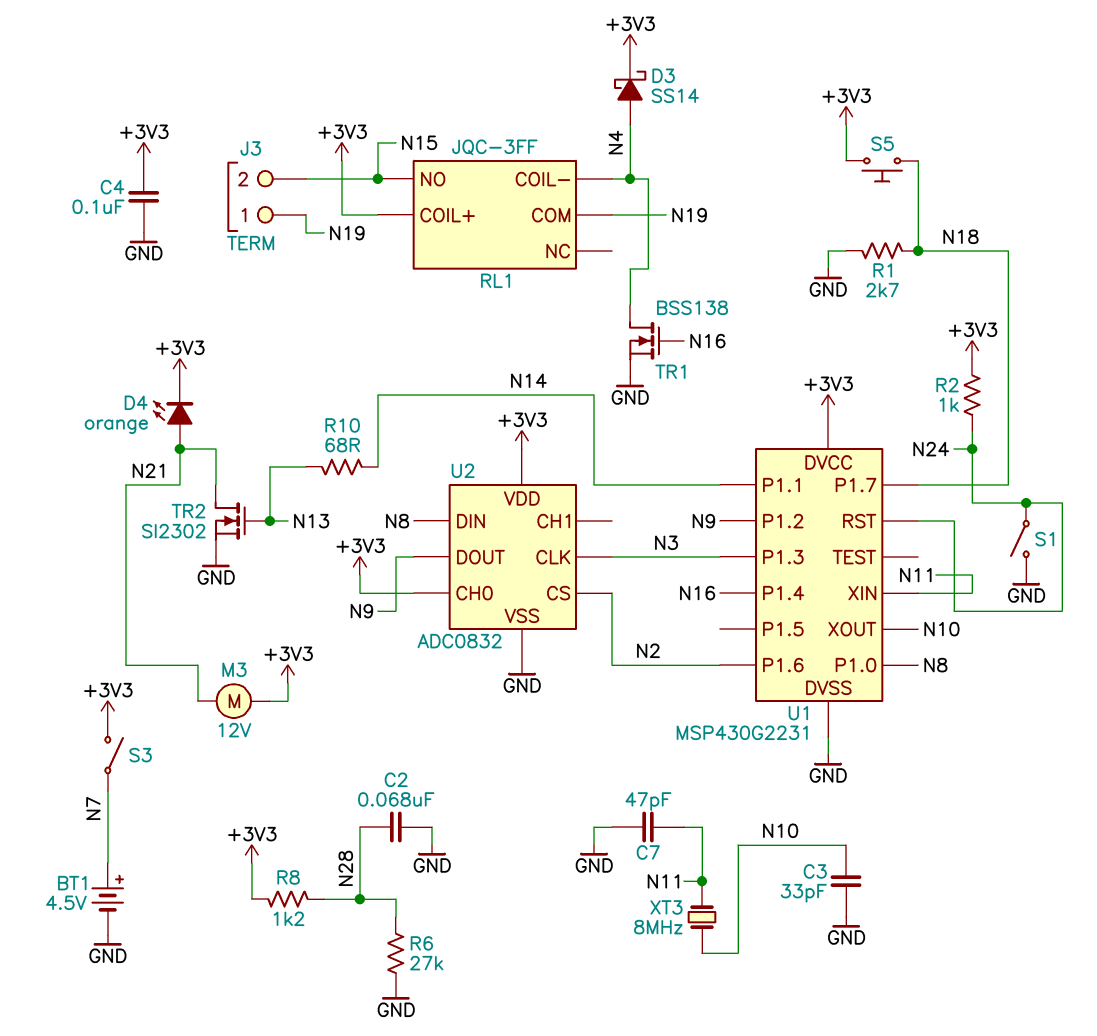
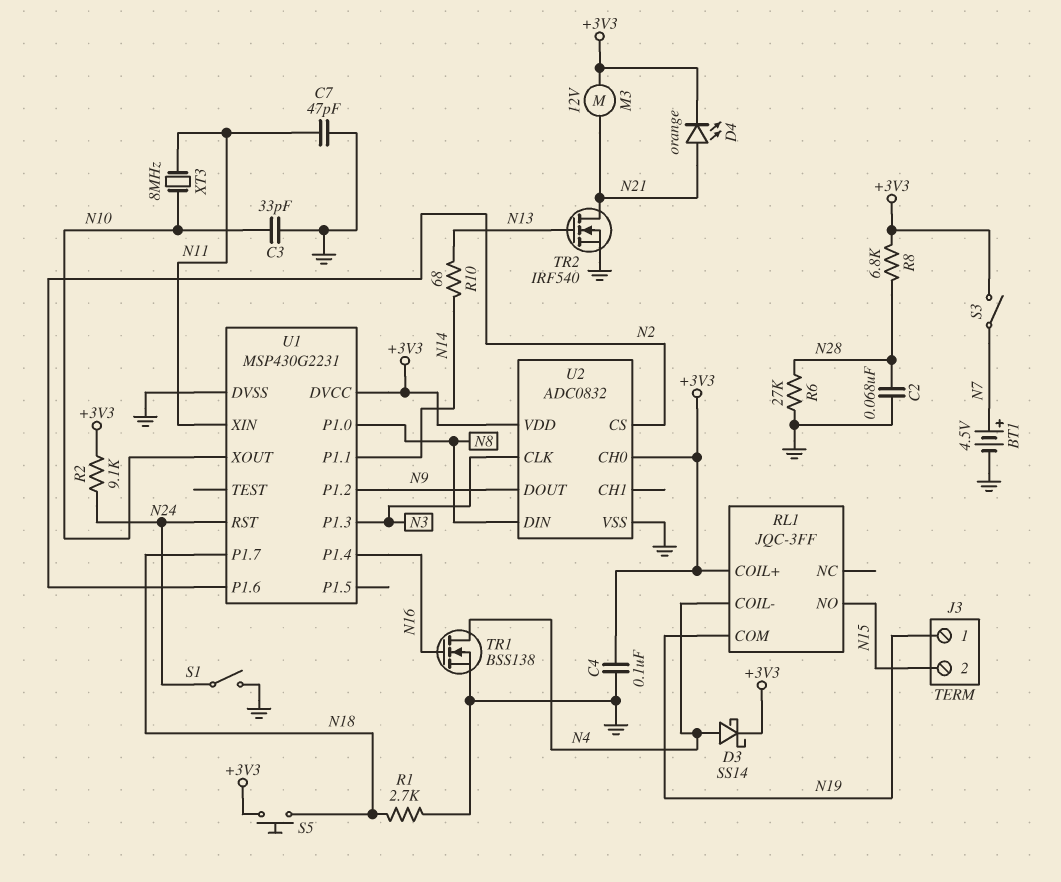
R2: 1k (+3V3, N24) -> 9.1k (+3V3, N24)
R8: 1.2k (+3V3, N28) -> 6.8k (+3V3, N28)
TR2: NMOS SI2302 (G N13, D N21, S GND) -> NMOS IRF540 (G N13, D N21, S GND)

